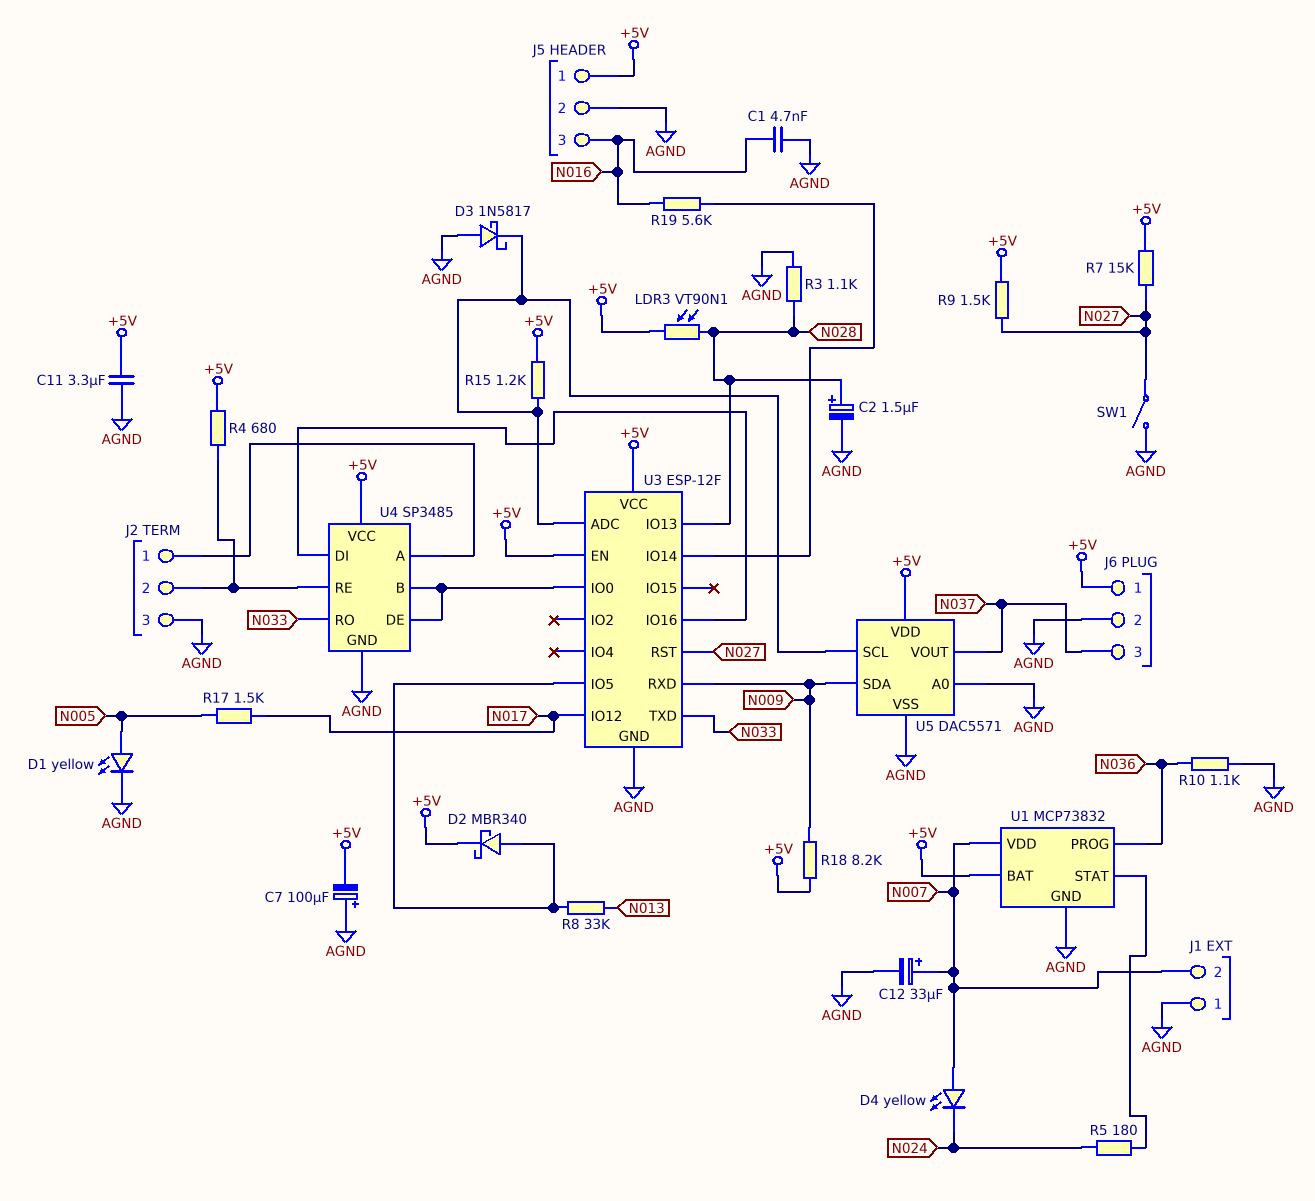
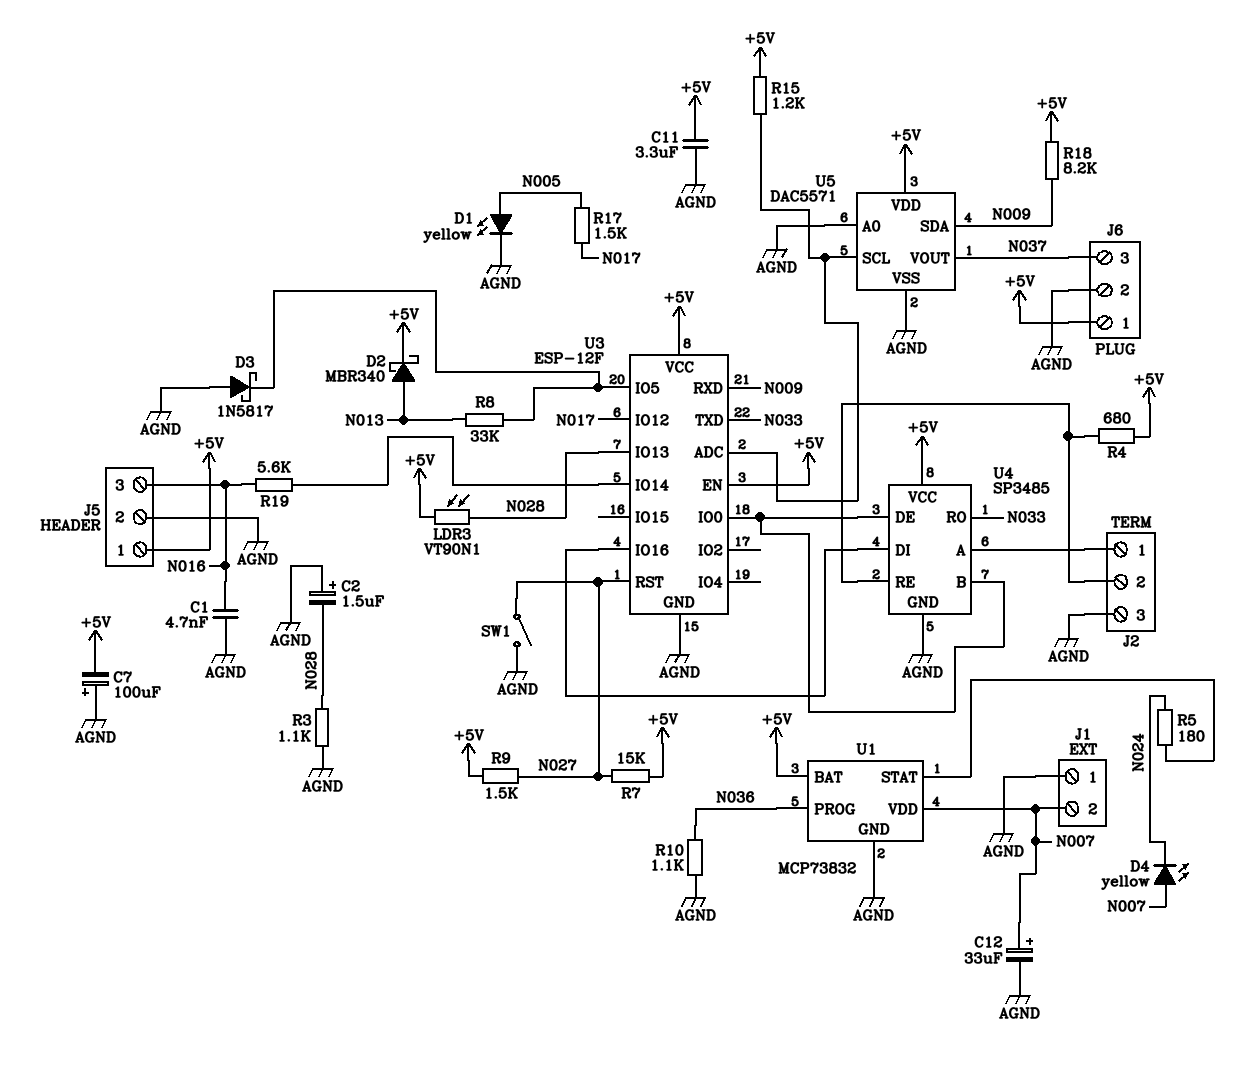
C2: 1.5uF (plus N028, minus AGND) -> 1.5uF (plus AGND, minus N028)
D2: schottky MBR340 (A U3/IO5, K +5V) -> schottky MBR340 (A N013, K +5V)
D3: schottky 1N5817 (A AGND, K U3/ADC) -> schottky 1N5817 (A AGND, K U3/IO5)

